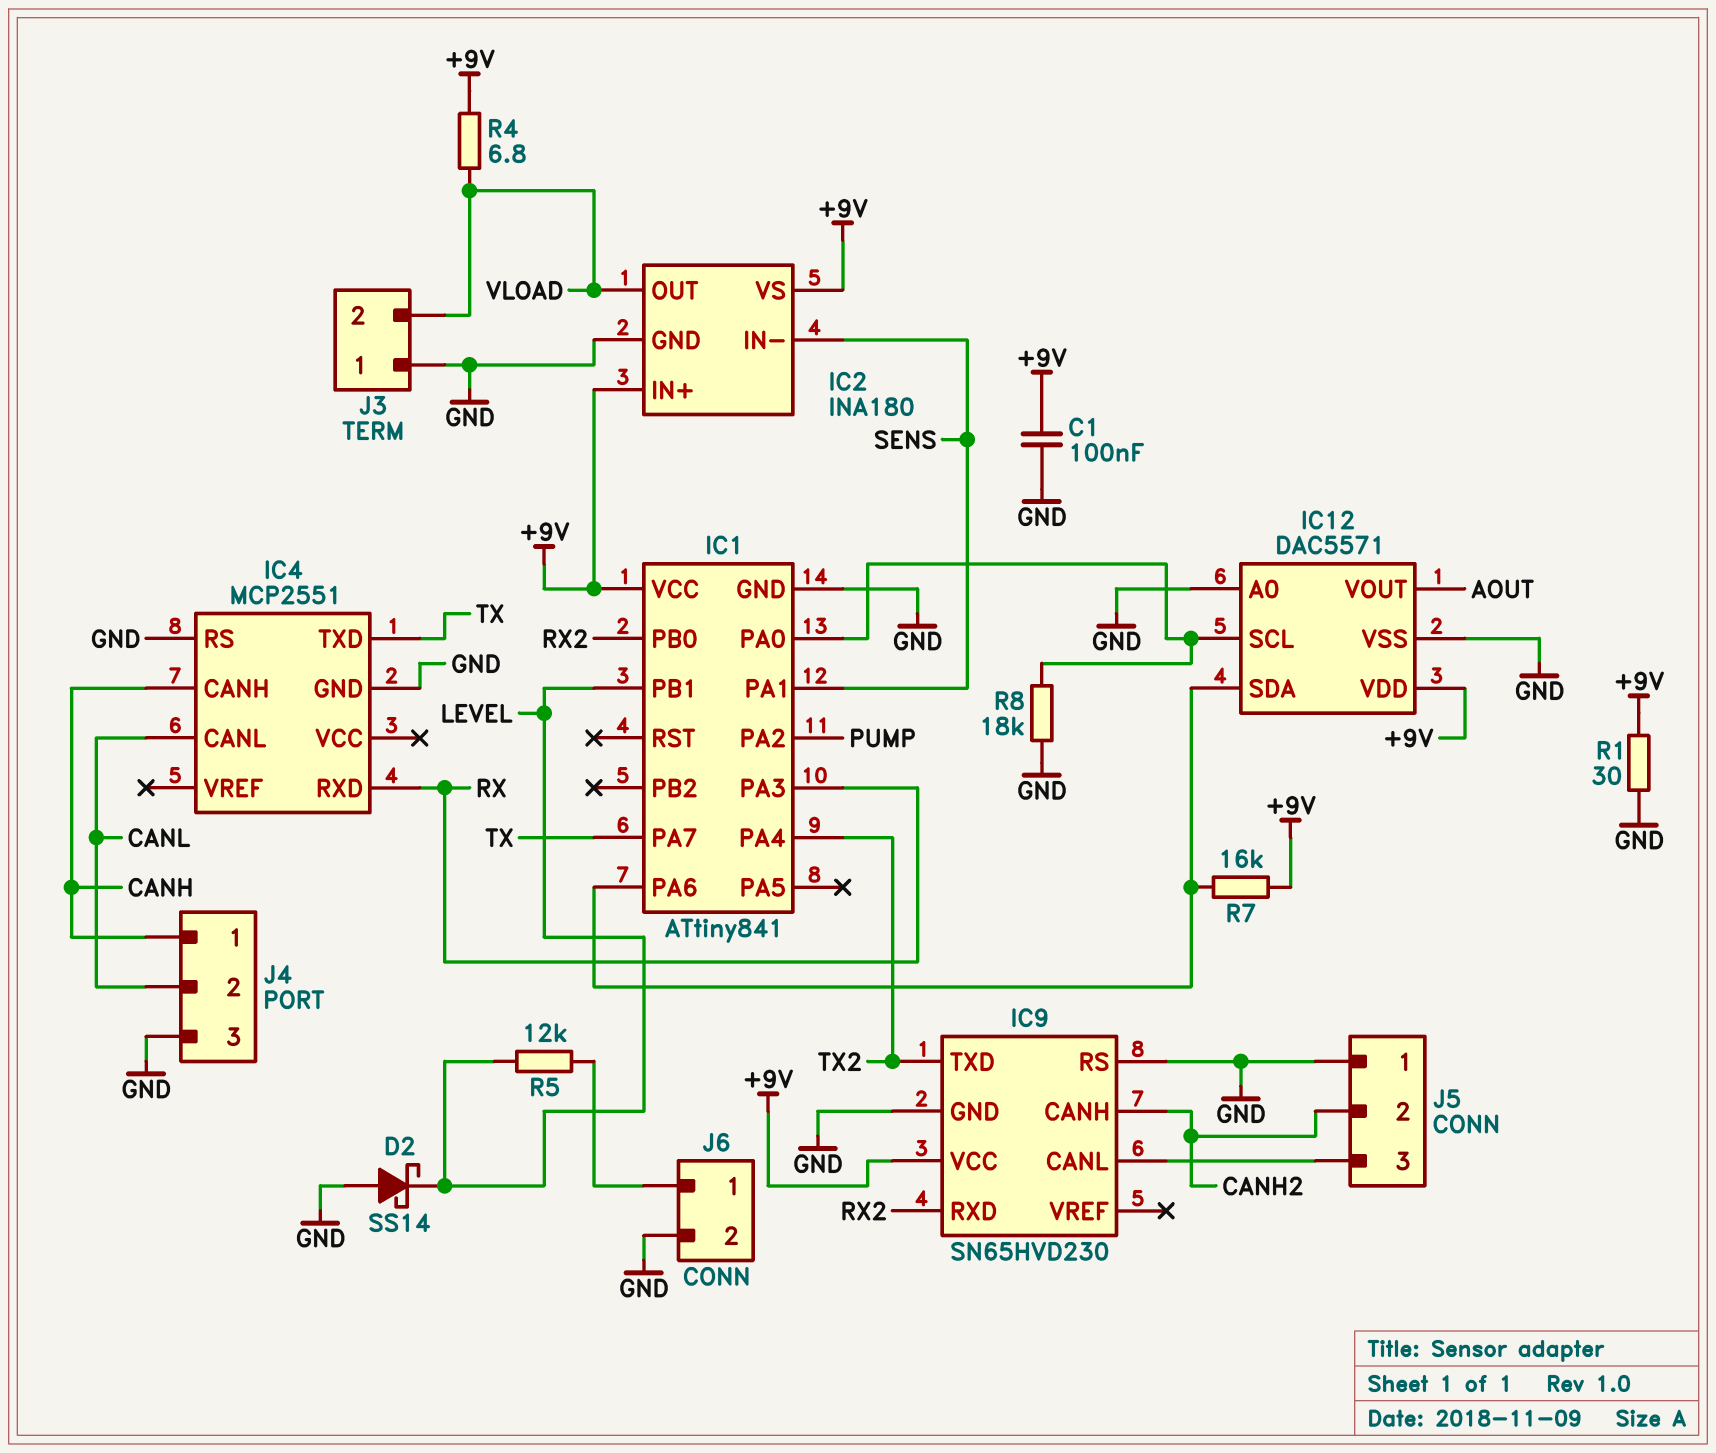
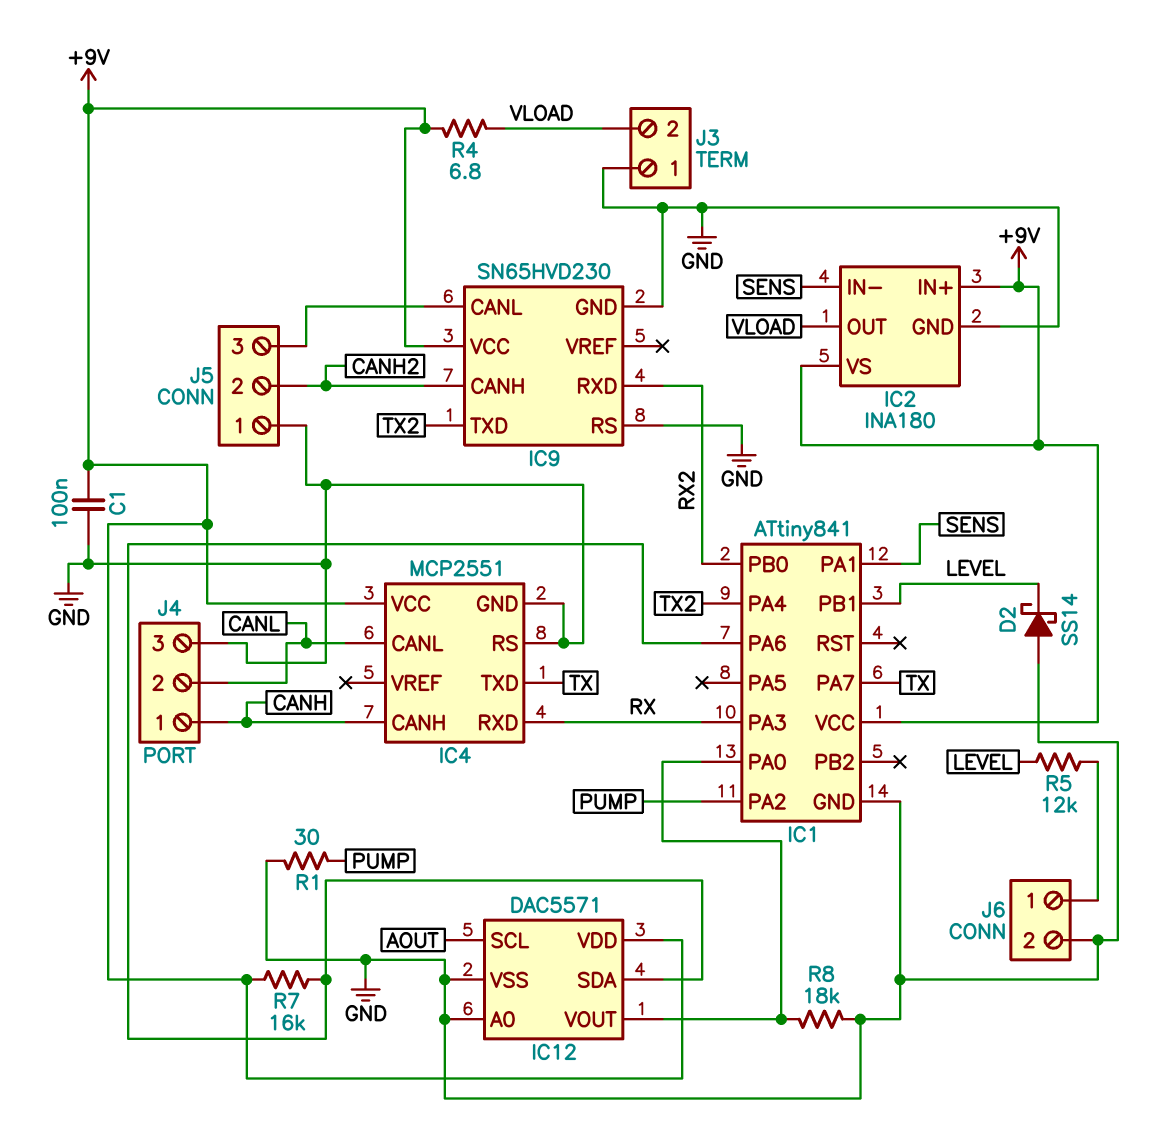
IC4 pin VCC: none -> +9V
IC12 pin SCL: IC1/PA0 -> AOUT
IC12 pin VOUT: AOUT -> IC1/PA0
R1: 30 (+9V, GND) -> 30 (GND, PUMP)

